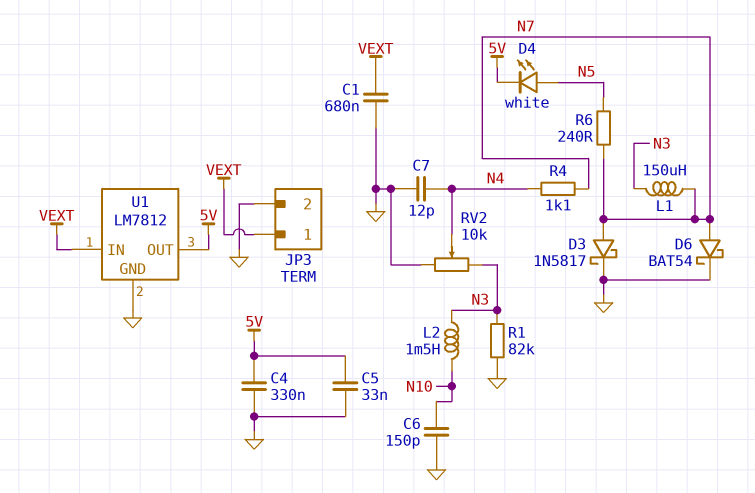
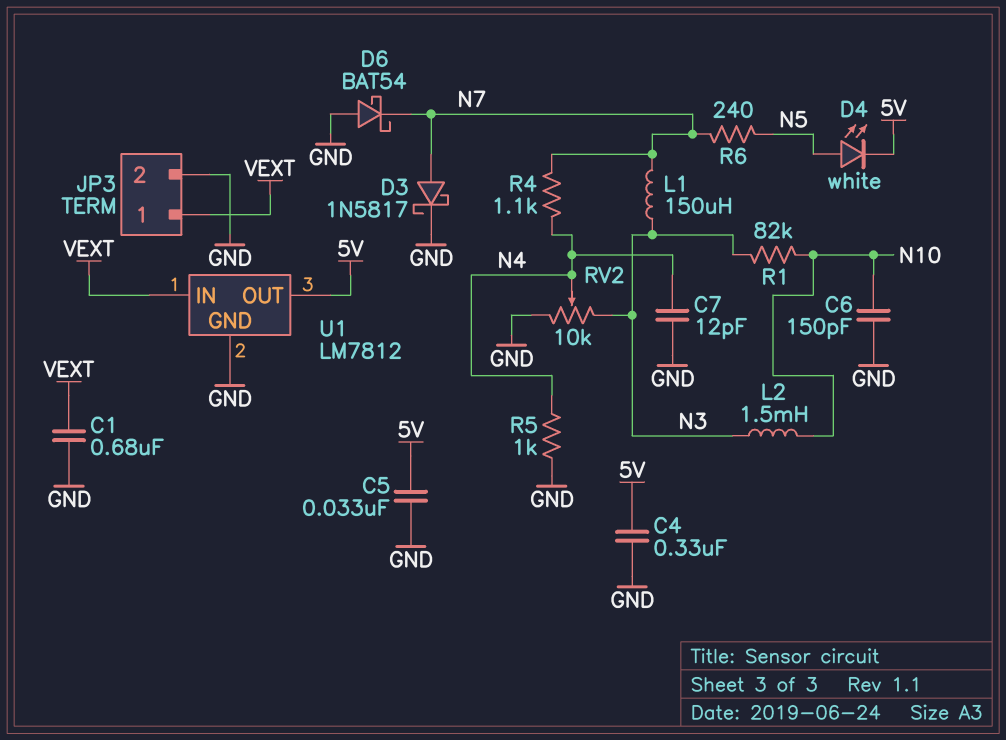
D6: schottky BAT54 (A N7, K GND) -> schottky BAT54 (A GND, K N7)
R1: 82k (GND, N3) -> 82k (N3, N10)
R5: none -> 1k (GND, N4)

